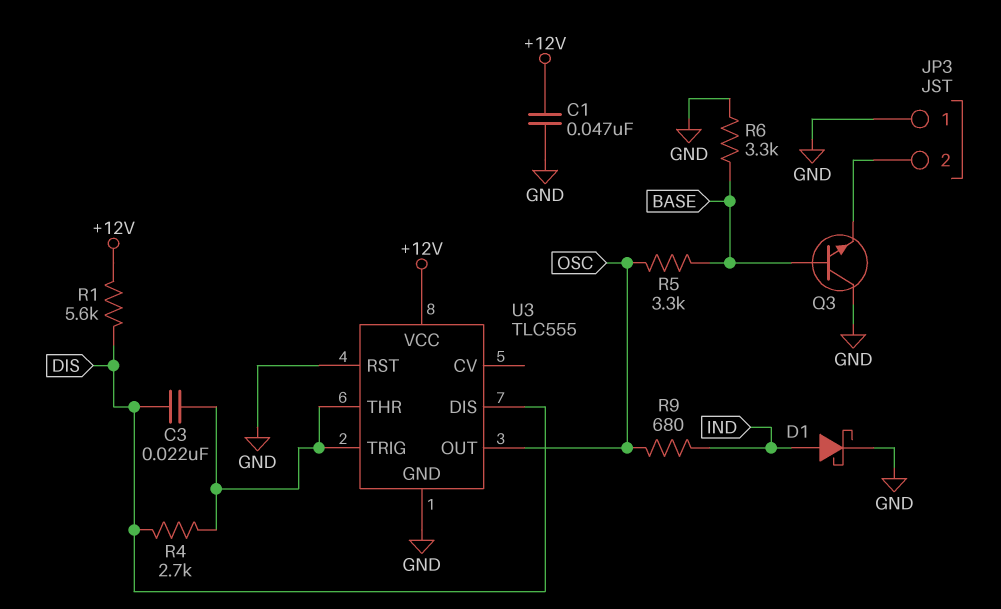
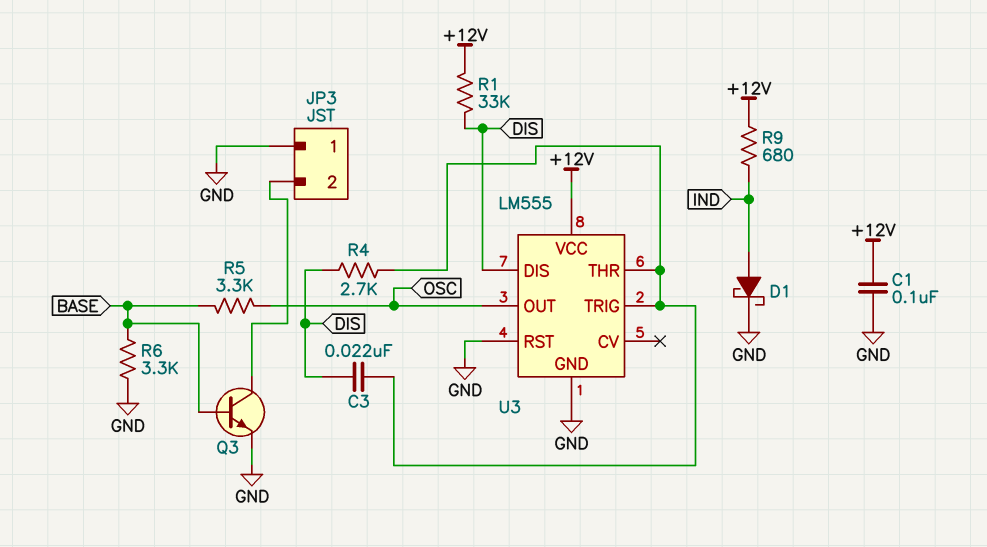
C1: 47nF (+12V, GND) -> 100nF (+12V, GND)
Q3: NPN (B BASE, C GND, E JP3/2) -> NPN (B BASE, C JP3/2, E GND)
R1: 5.6k (+12V, DIS) -> 33k (+12V, DIS)
R9: 680 (IND, OSC) -> 680 (+12V, IND)
U3: TLC555 -> LM555

